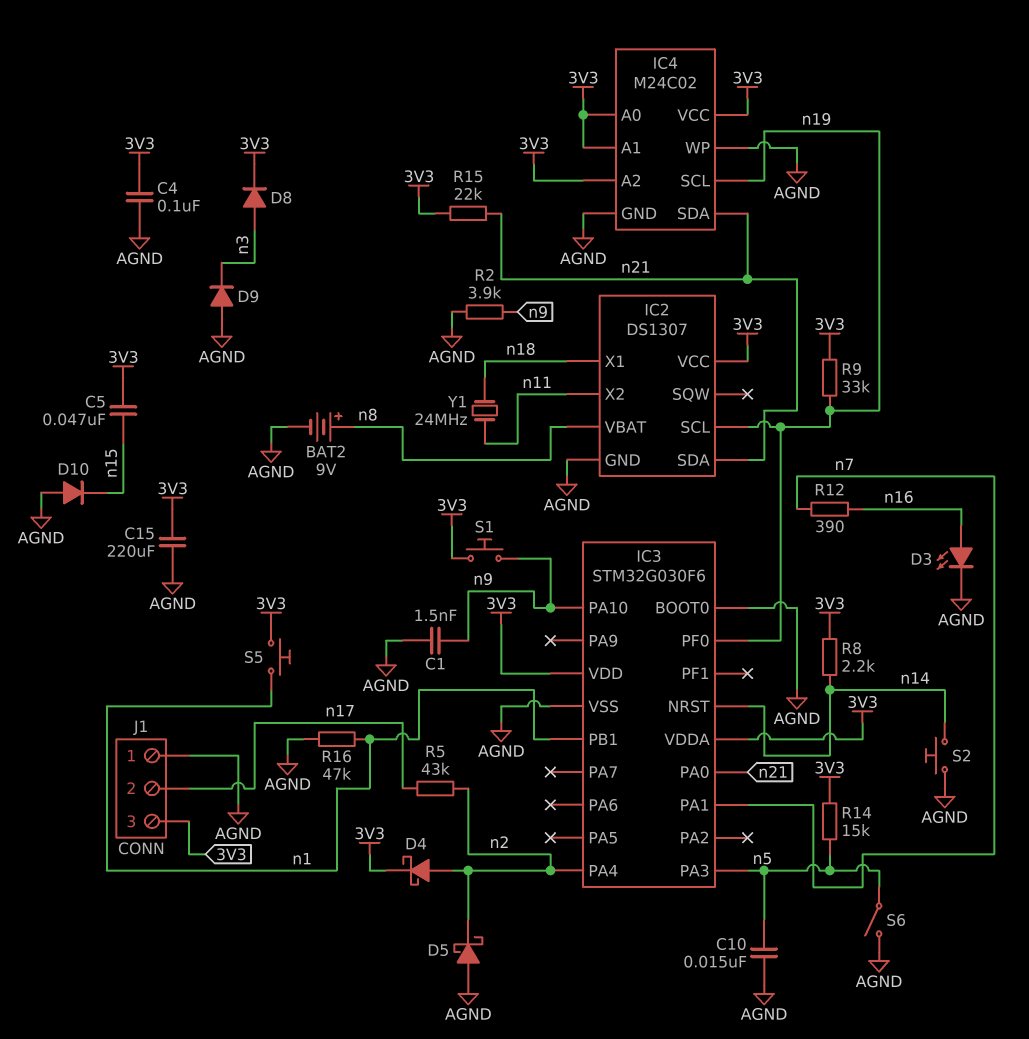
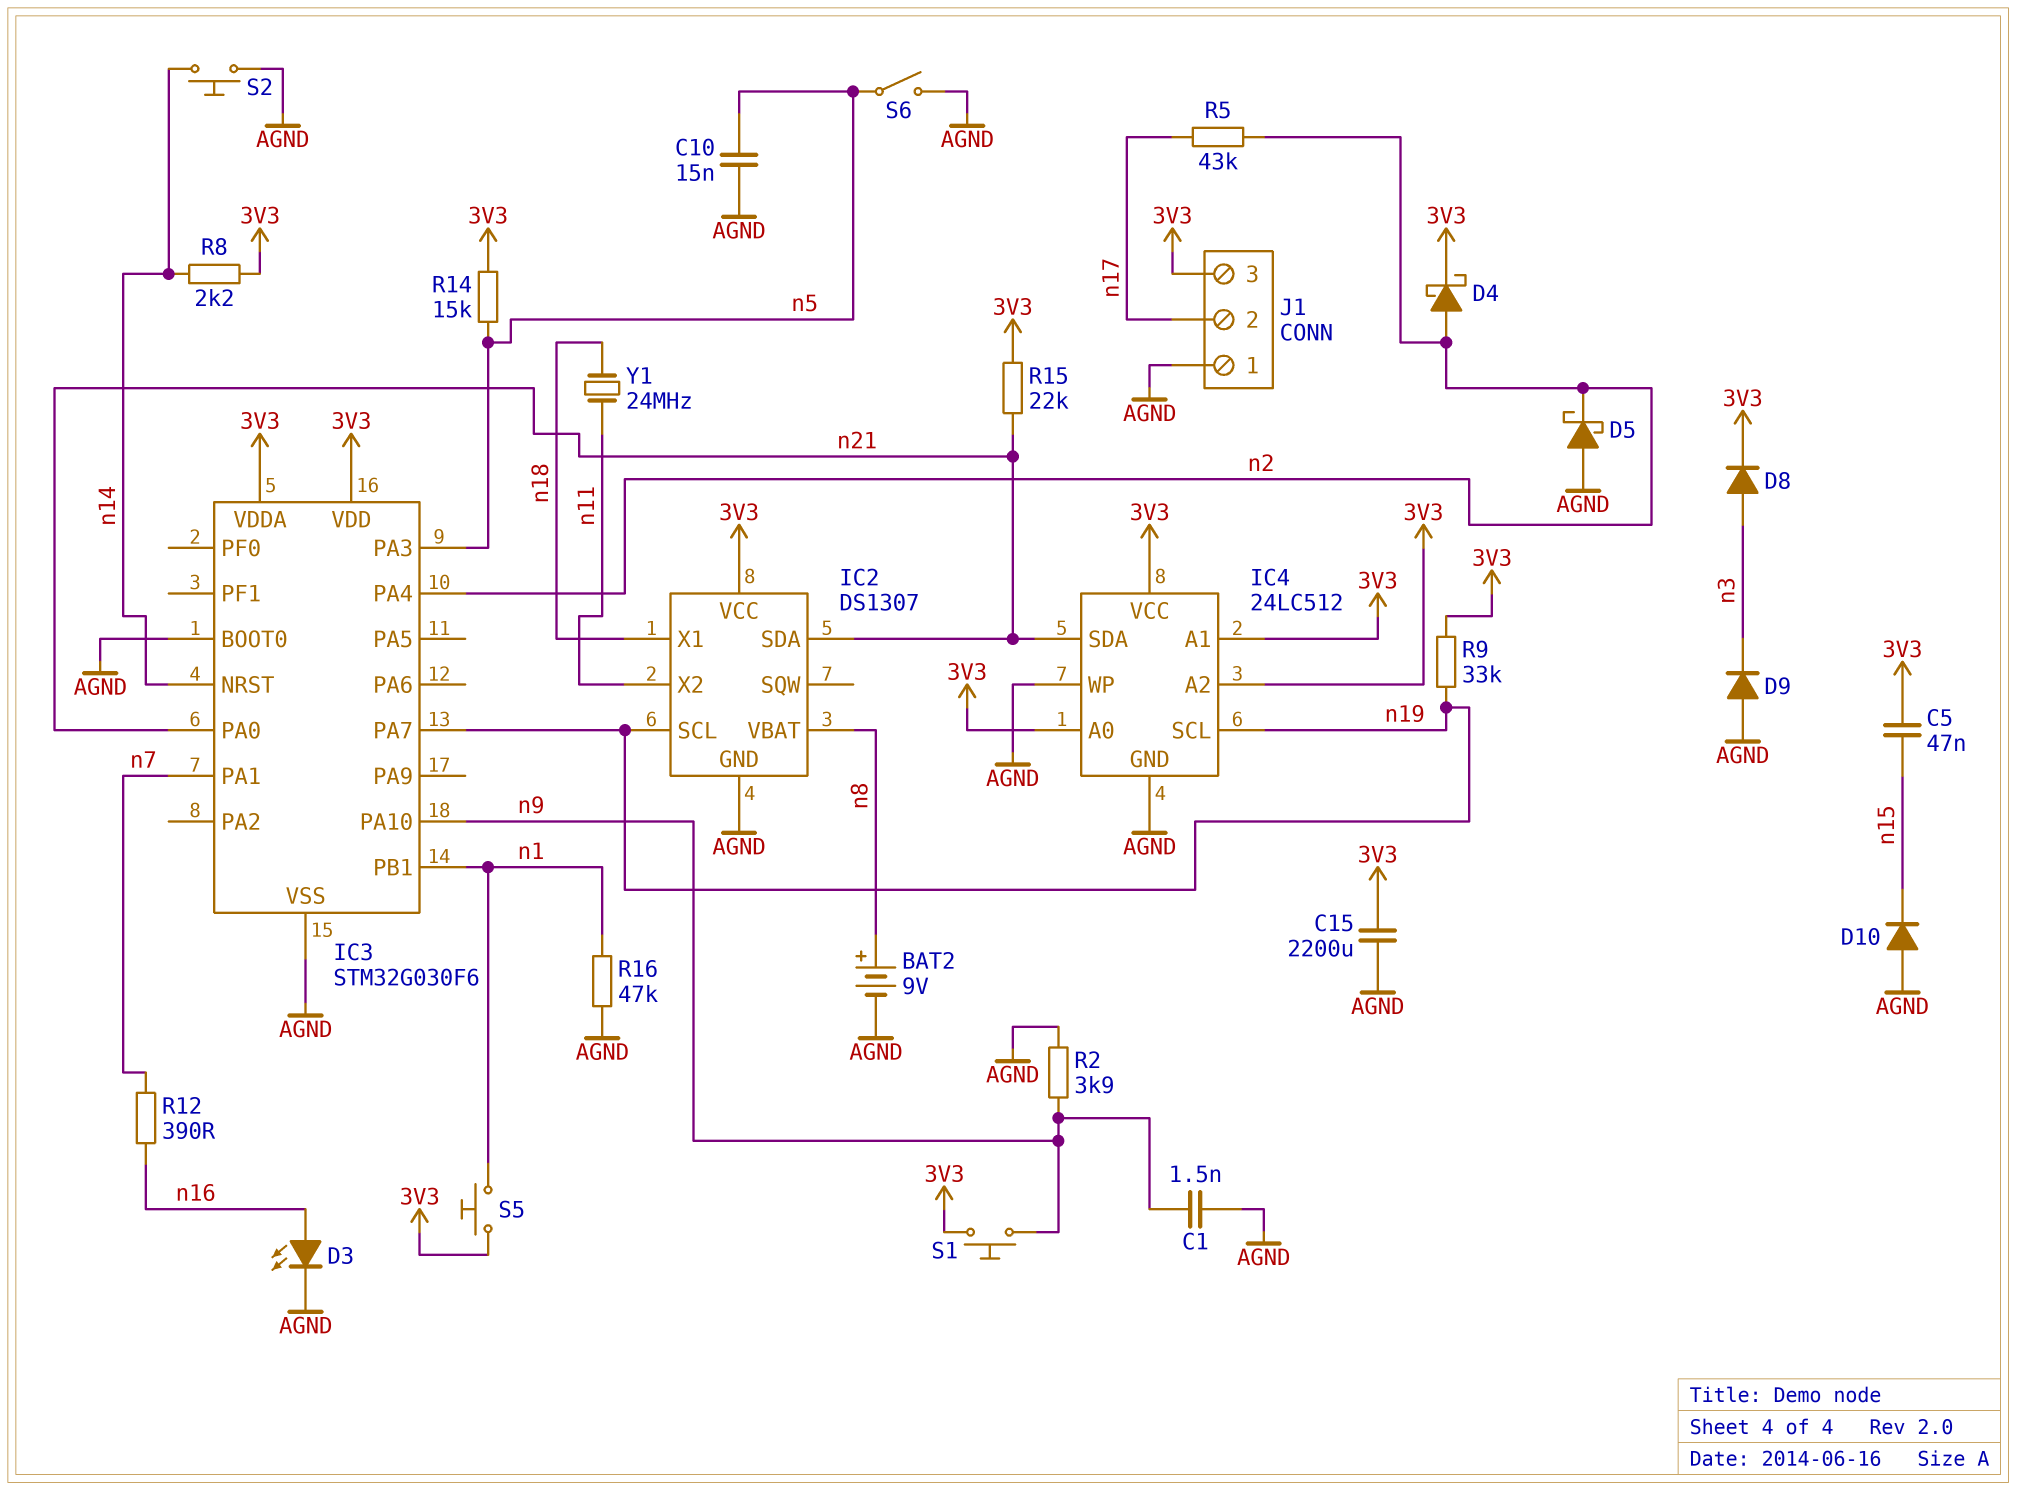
C4: 100nF (3V3, AGND) -> none
C15: 220uF (3V3, AGND) -> 2200uF (3V3, AGND)
IC3 pin PA7: none -> n19
IC3 pin PF0: n19 -> none
IC4: M24C02 -> 24LC512

